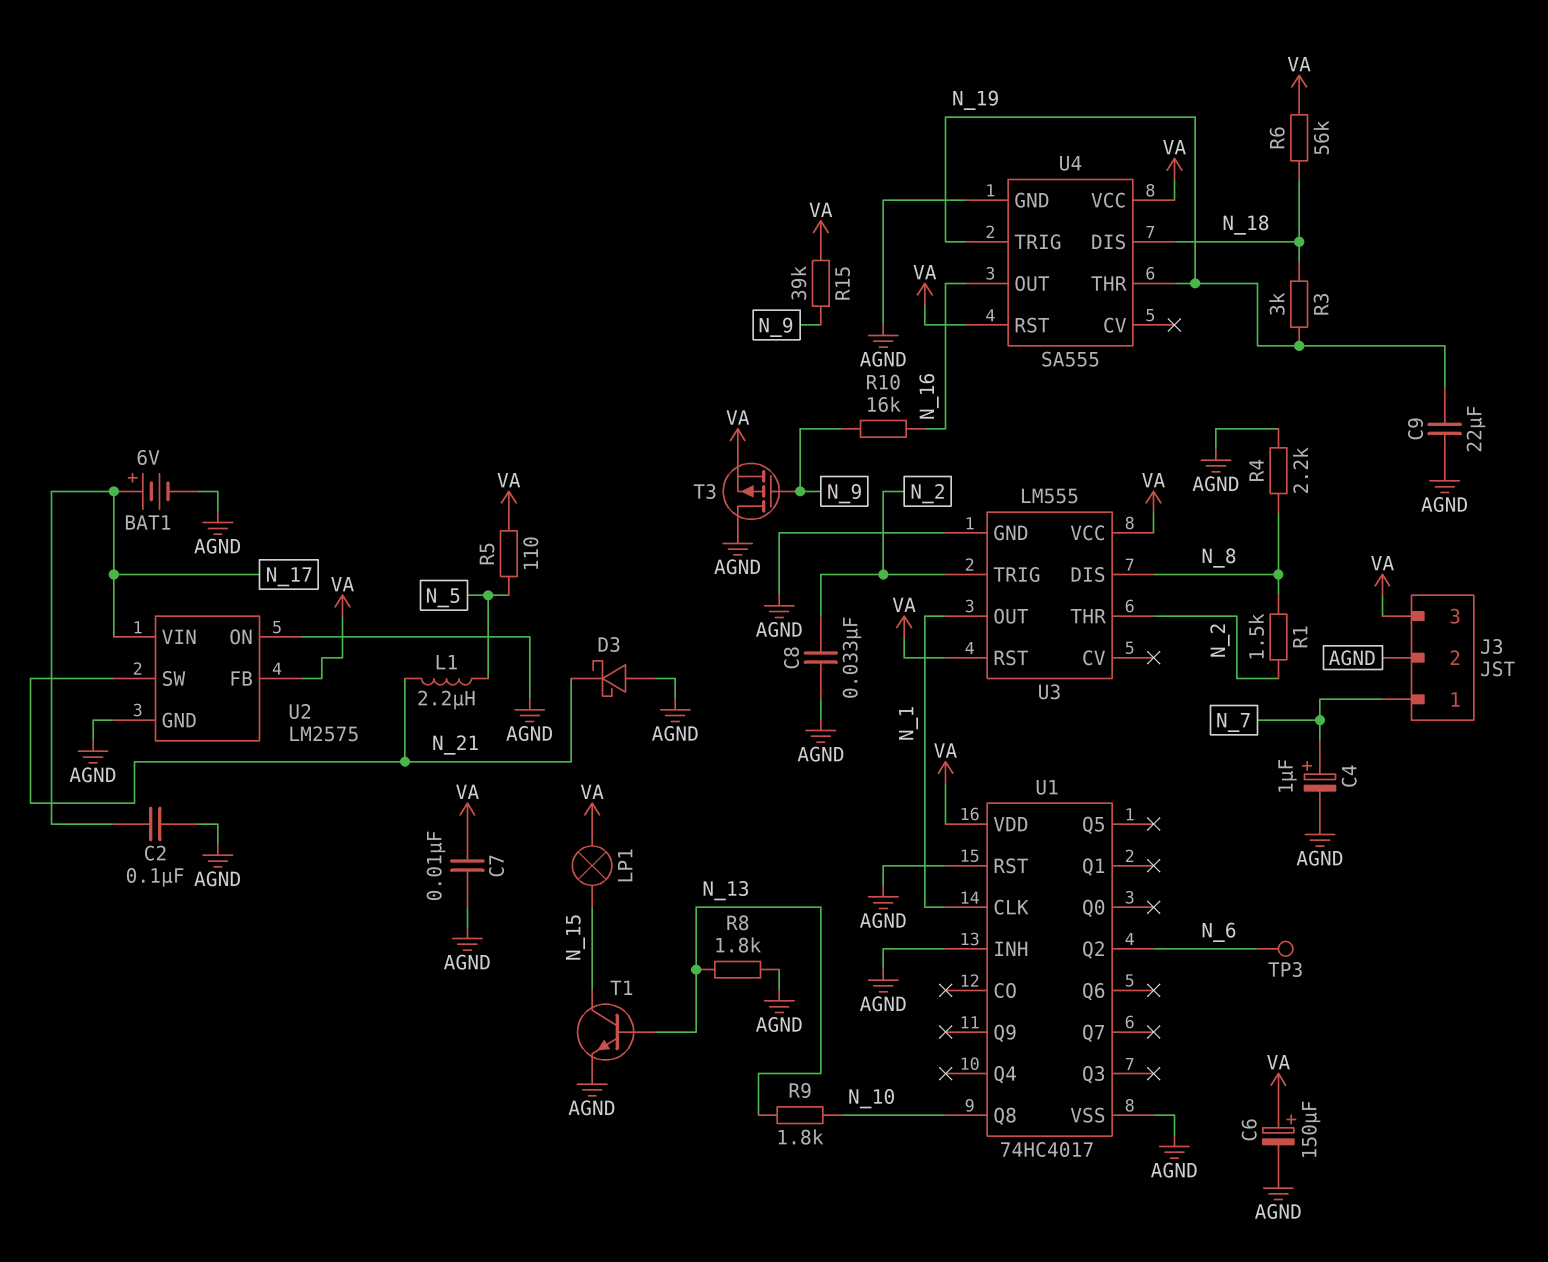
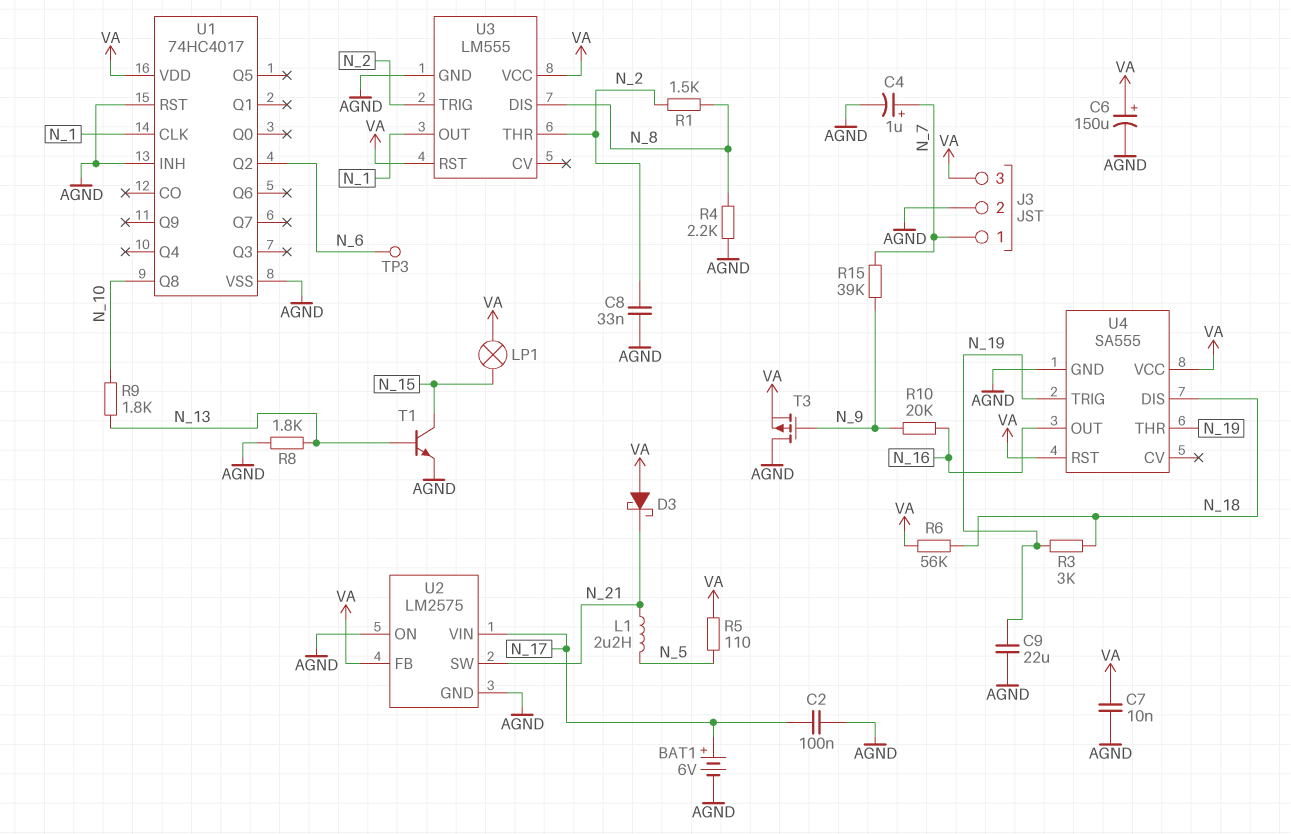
D3: schottky (A AGND, K N_21) -> schottky (A VA, K N_21)
R10: 16k (N_9, N_16) -> 20k (N_9, N_16)
R15: 39k (N_9, VA) -> 39k (N_7, N_9)

